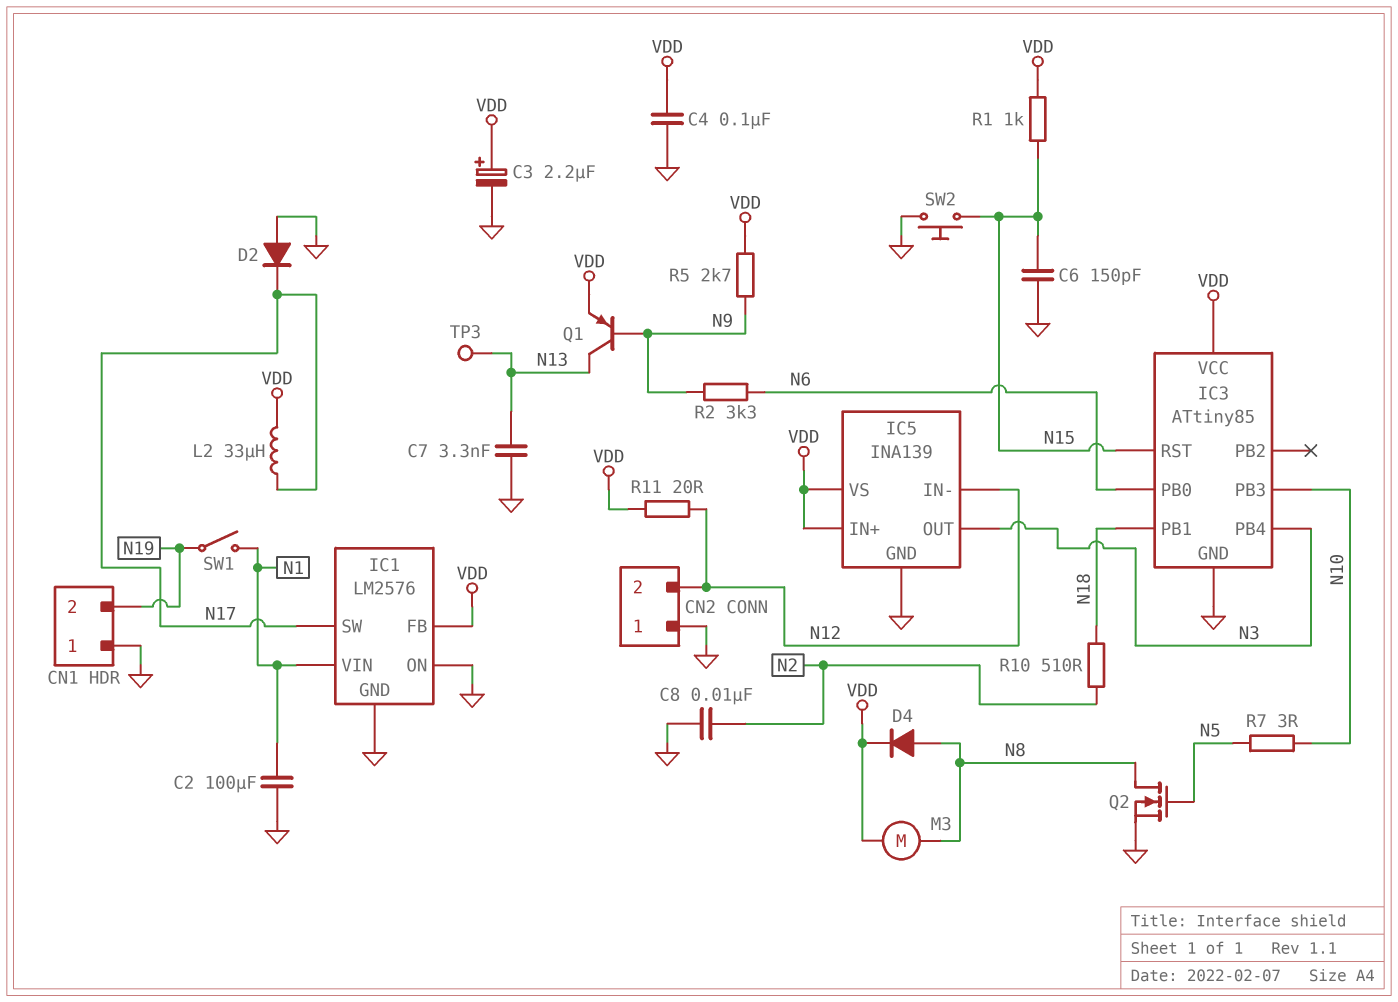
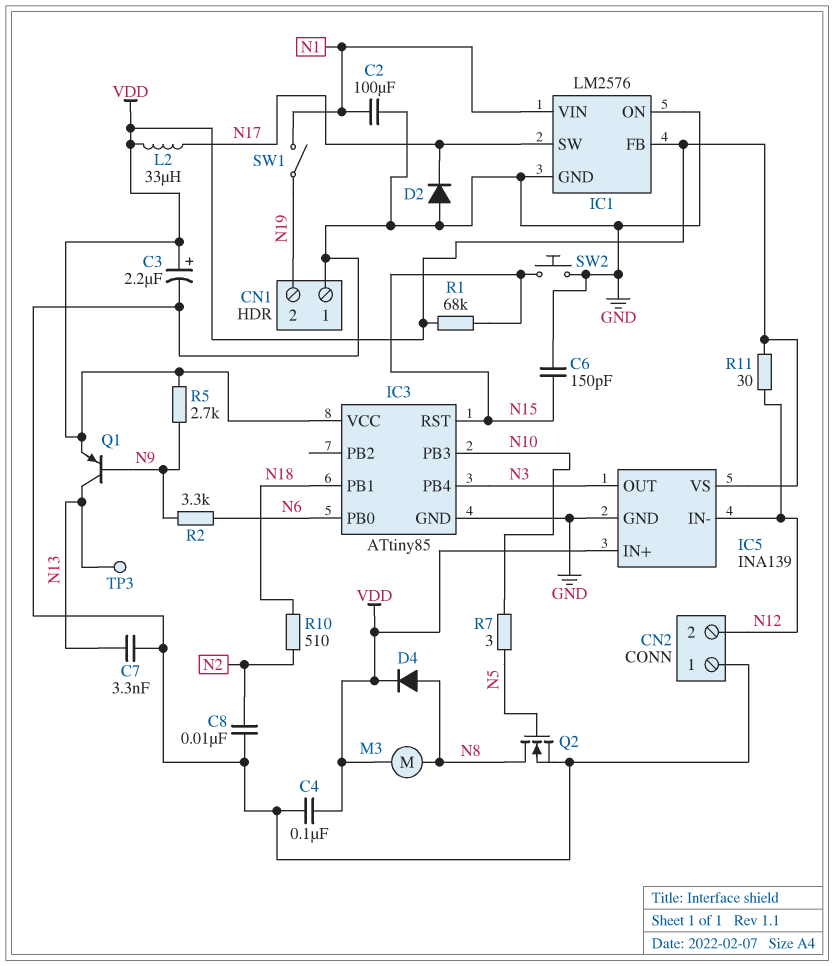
R1: 1k (N15, VDD) -> 68k (N15, VDD)
R11: 20 (N12, VDD) -> 30 (N12, VDD)

